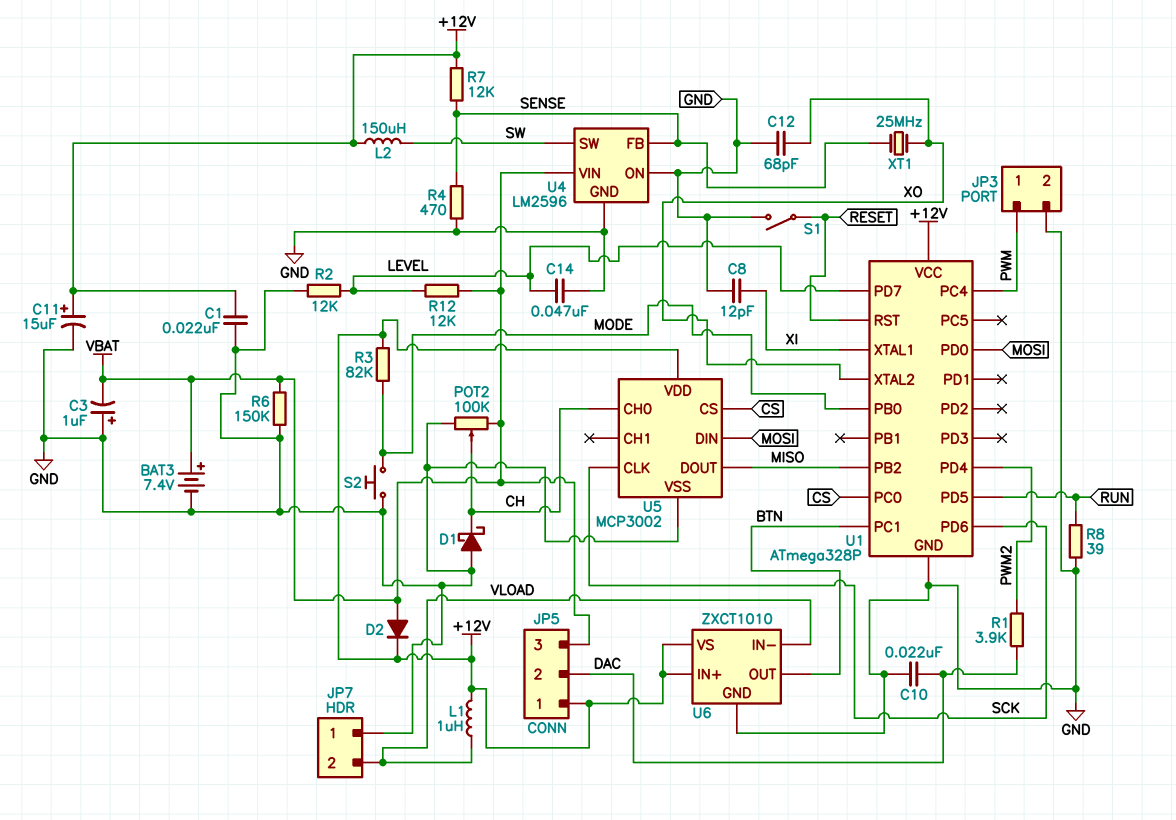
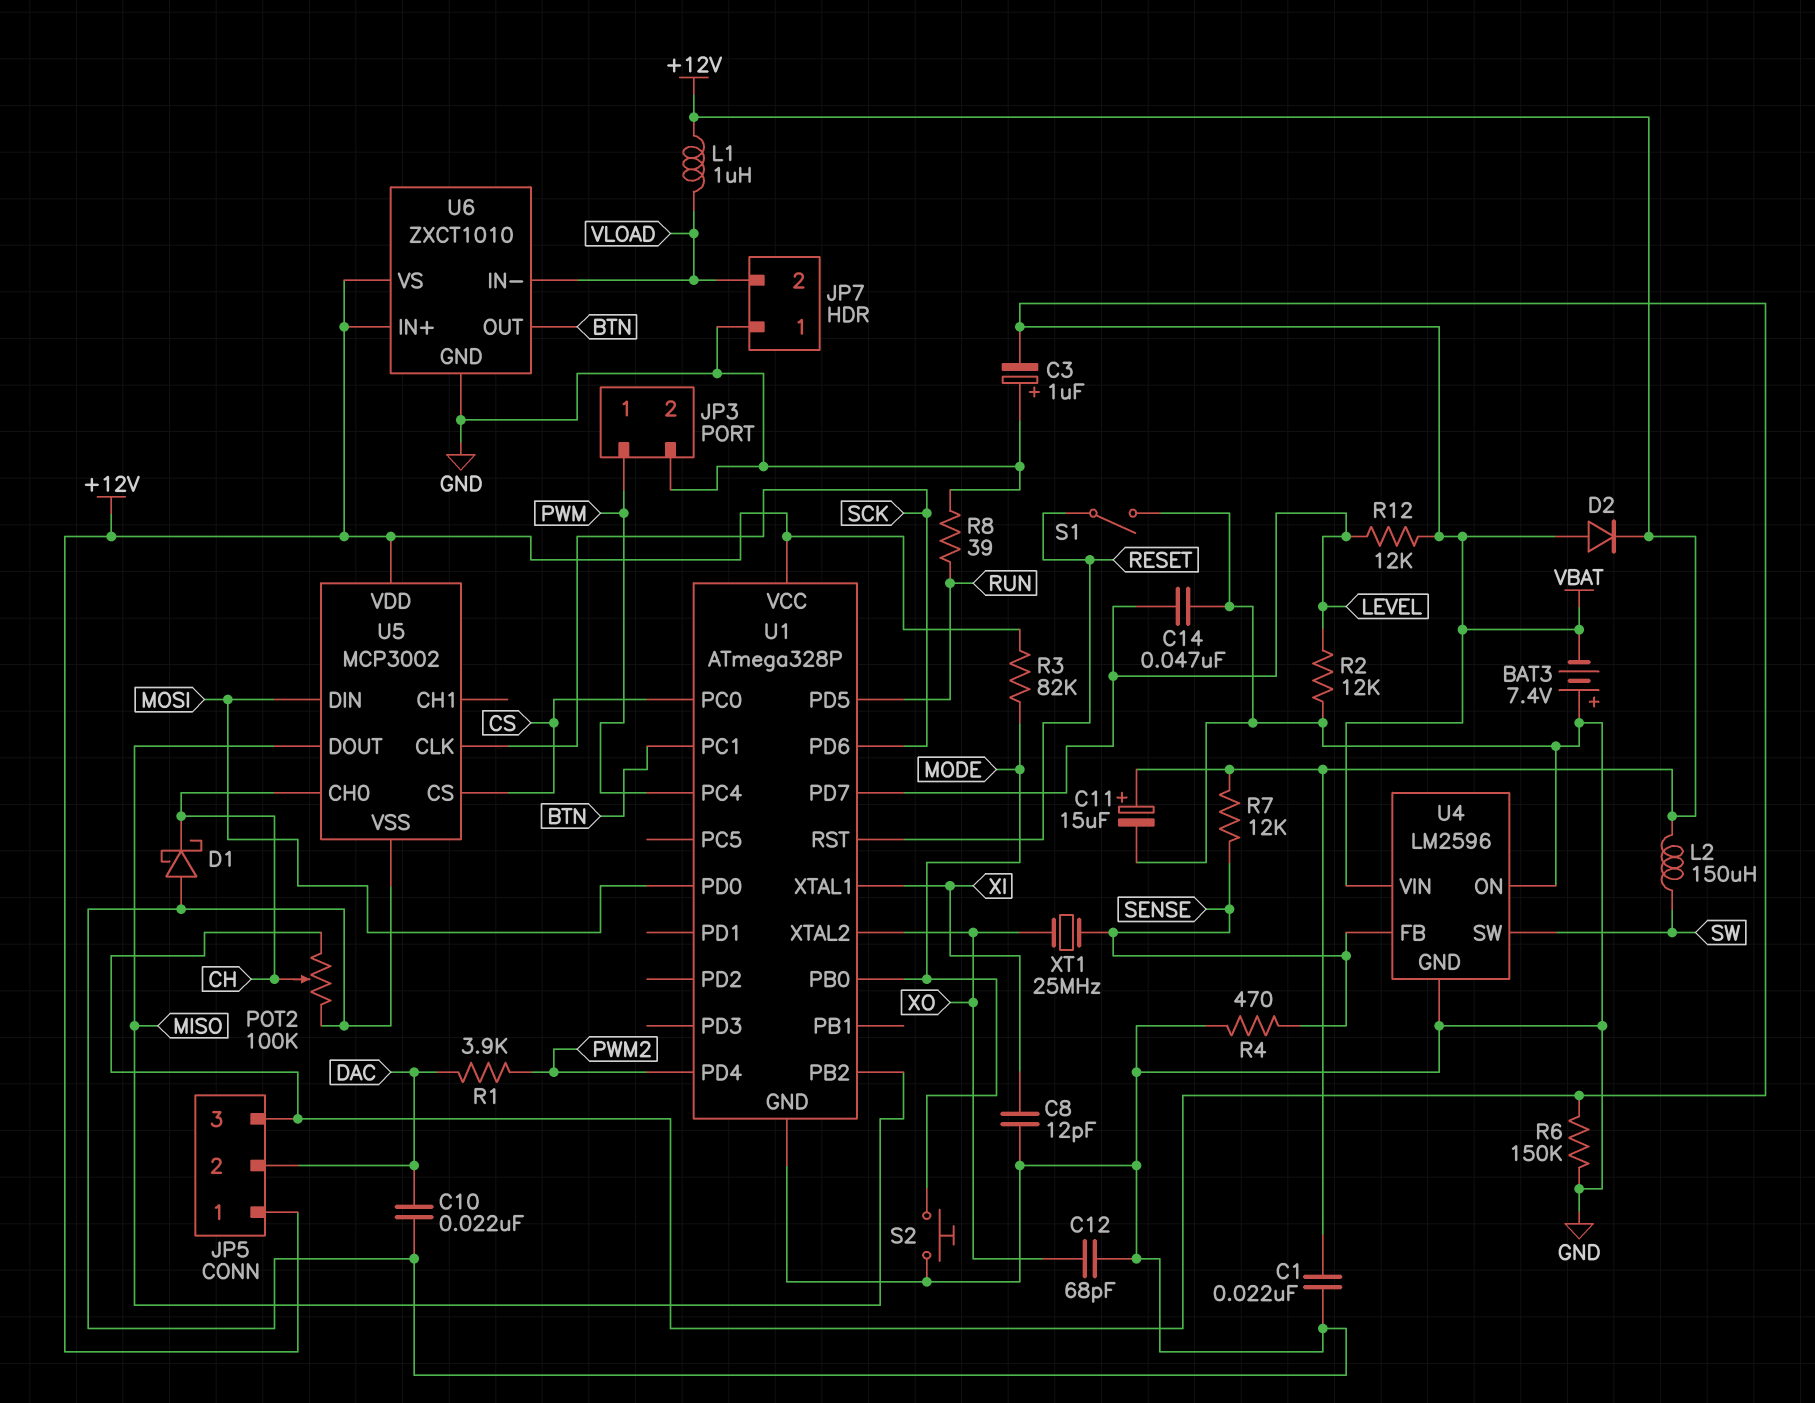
BAT3: 7.4V (plus VBAT, minus GND) -> 7.4V (plus GND, minus VBAT)

